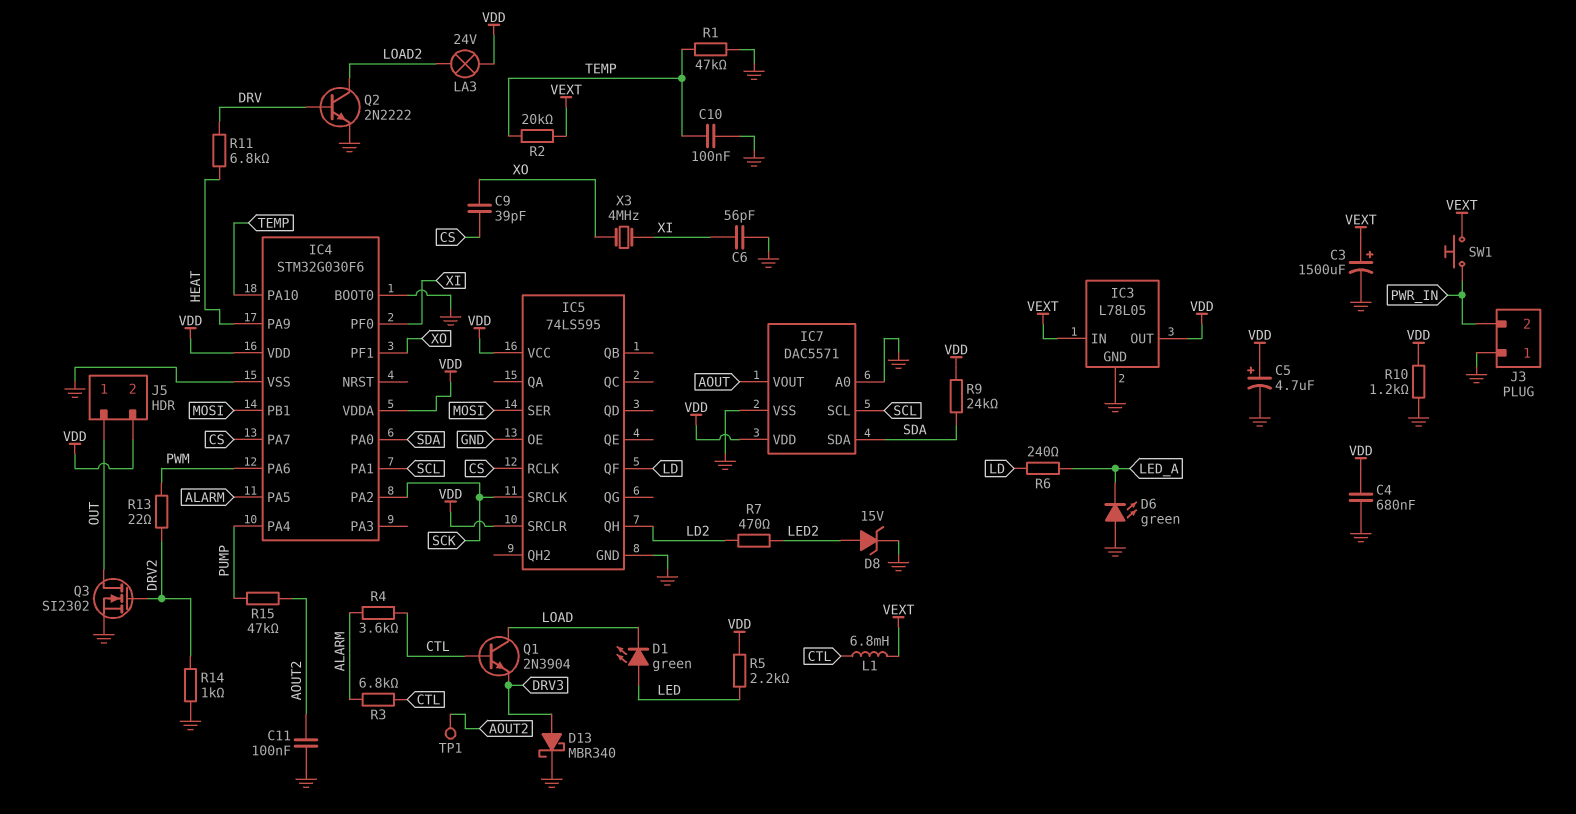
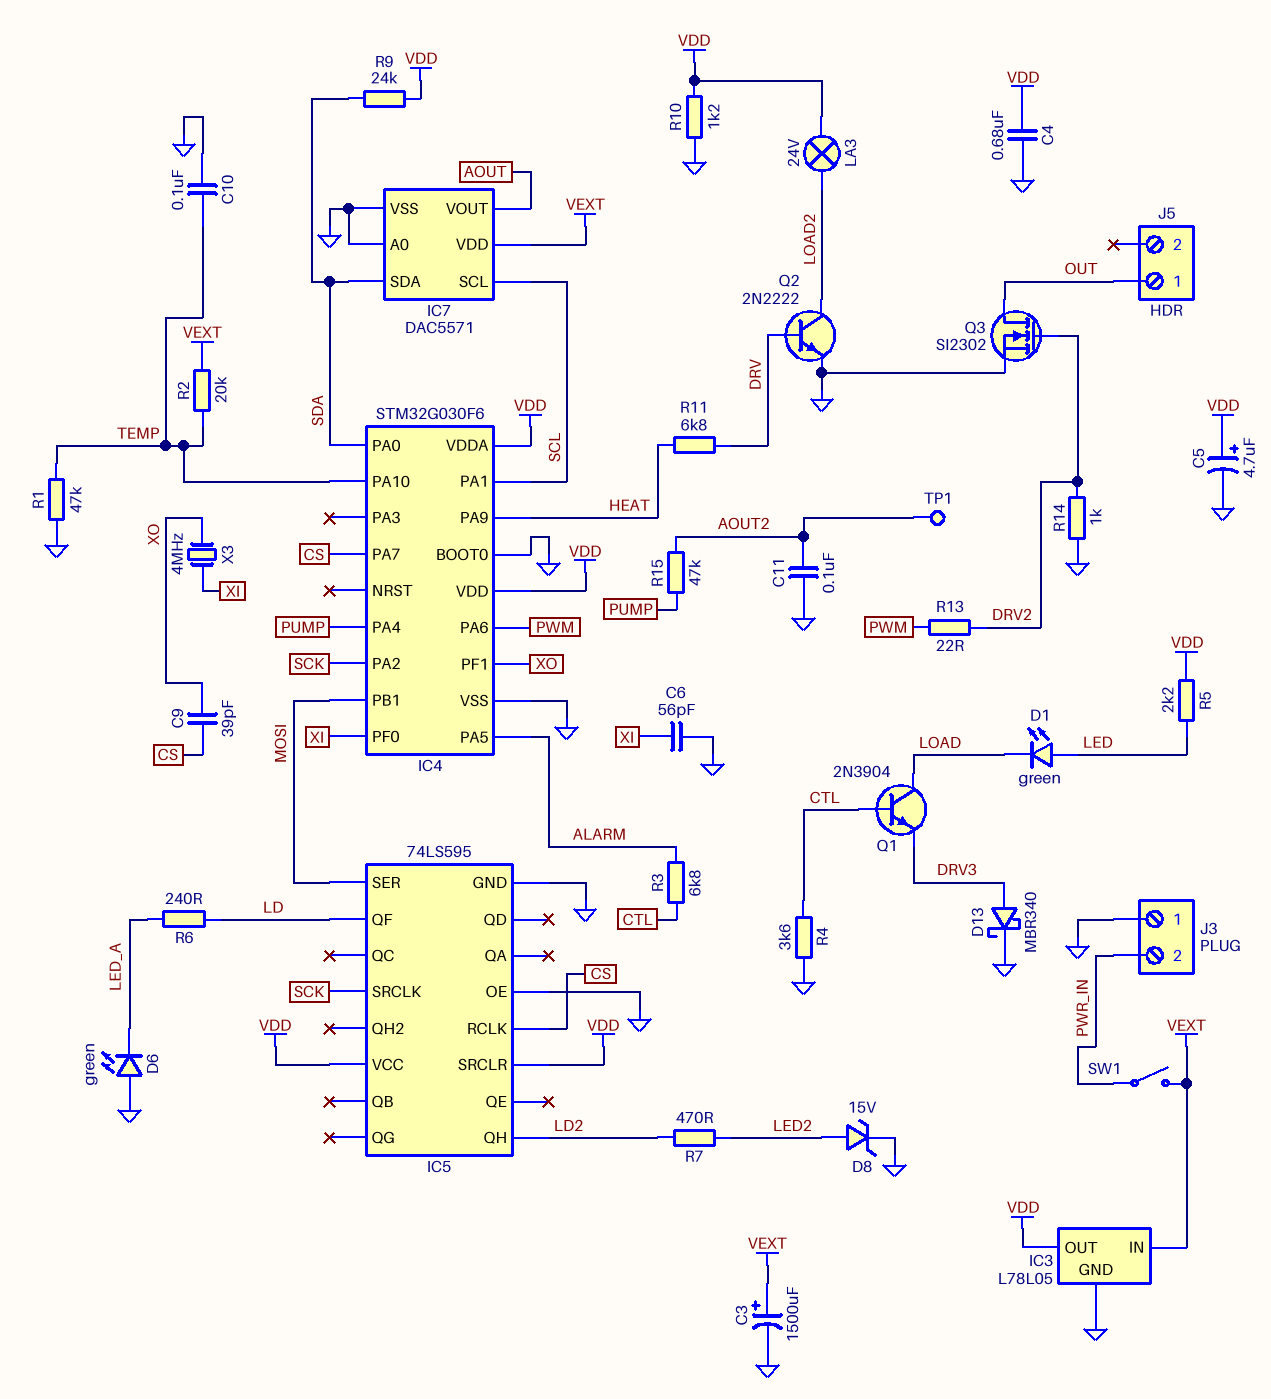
IC7 pin VDD: VDD -> VEXT
J5 pin 2: VDD -> none
L1: 6.8mH (CTL, VEXT) -> none
R4: 3.6k (ALARM, CTL) -> 3.6k (CTL, GND)
SW1: button (PWR_IN, VEXT) -> switch (PWR_IN, VEXT)

